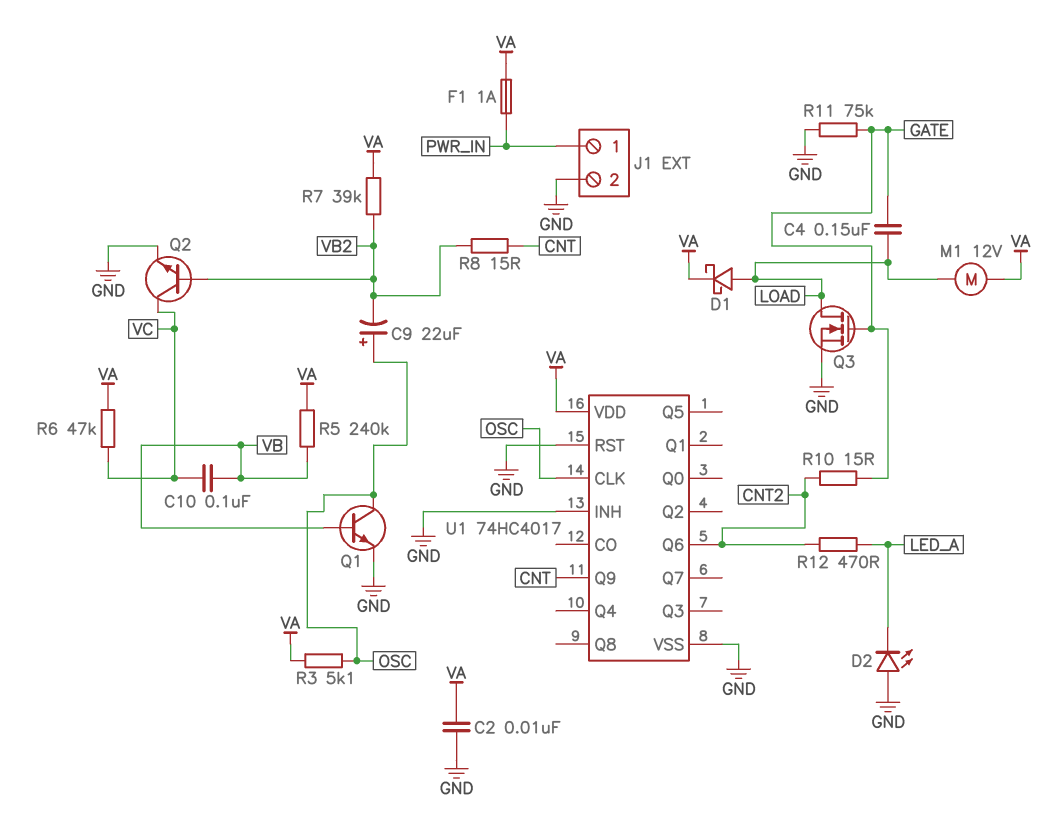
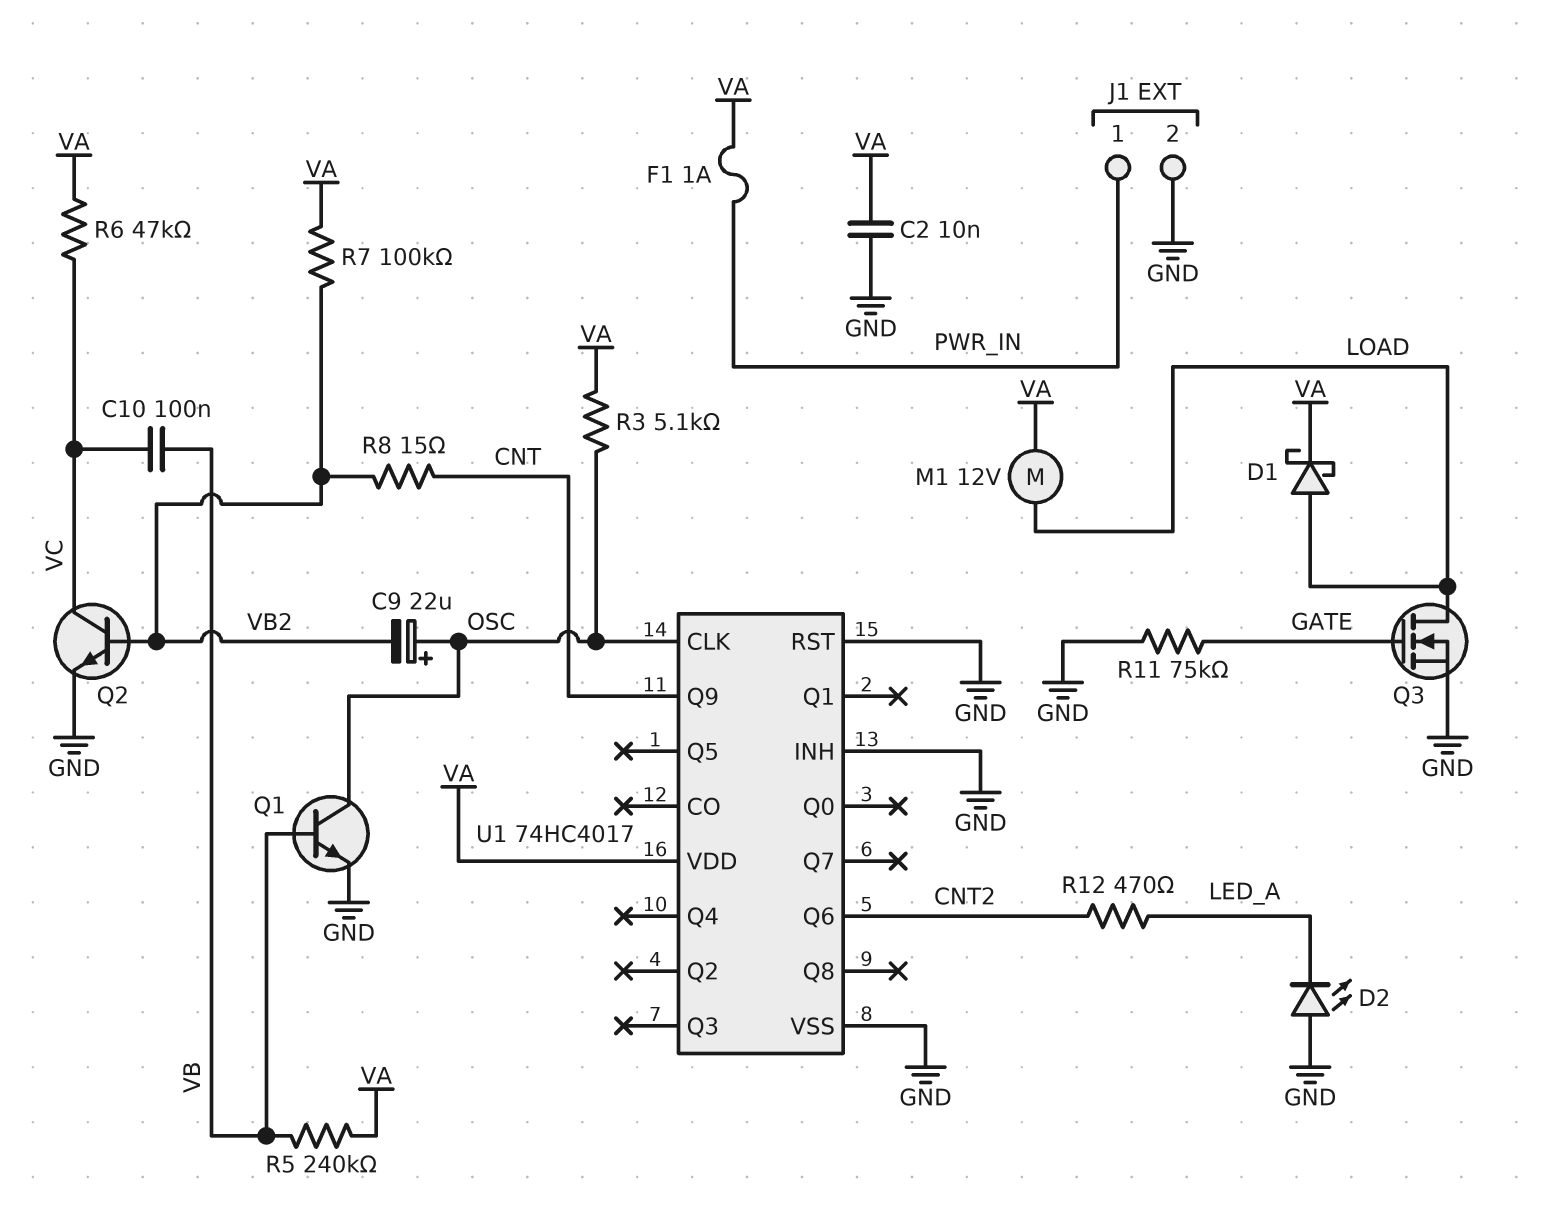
C4: 150nF (GATE, LOAD) -> none
R7: 39k (VA, VB2) -> 100k (VA, VB2)
R10: 15 (CNT2, GATE) -> none

